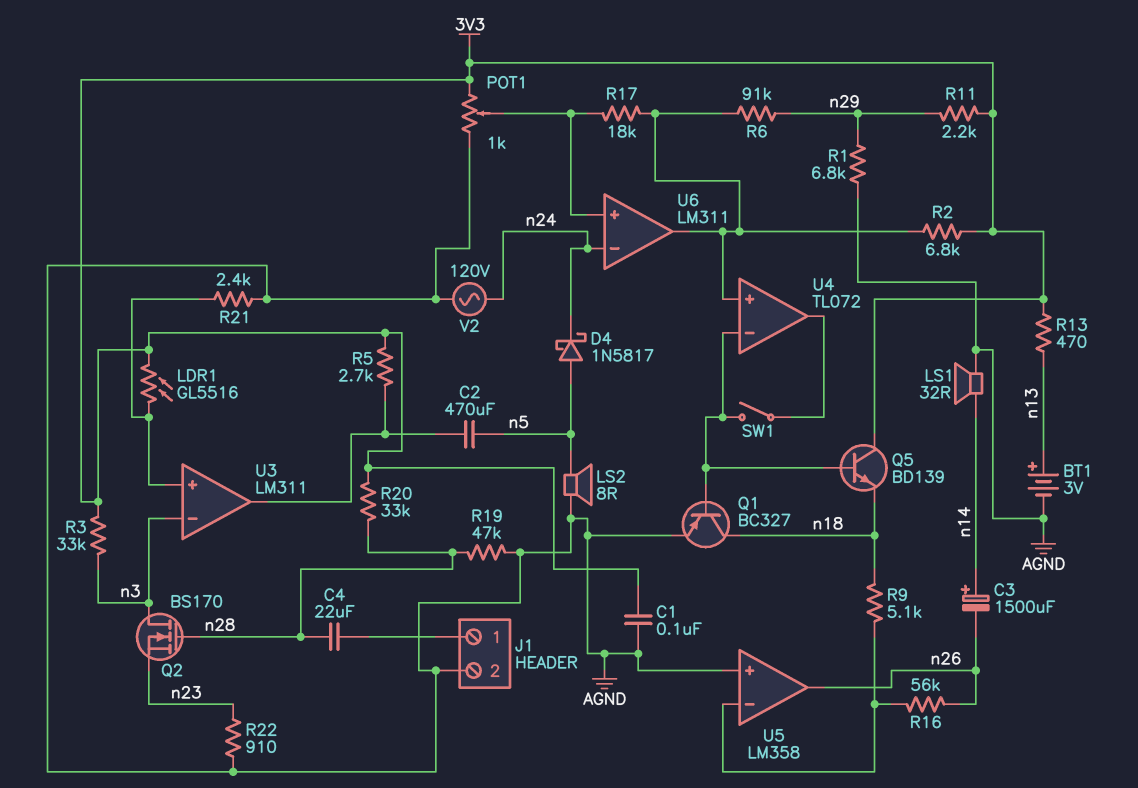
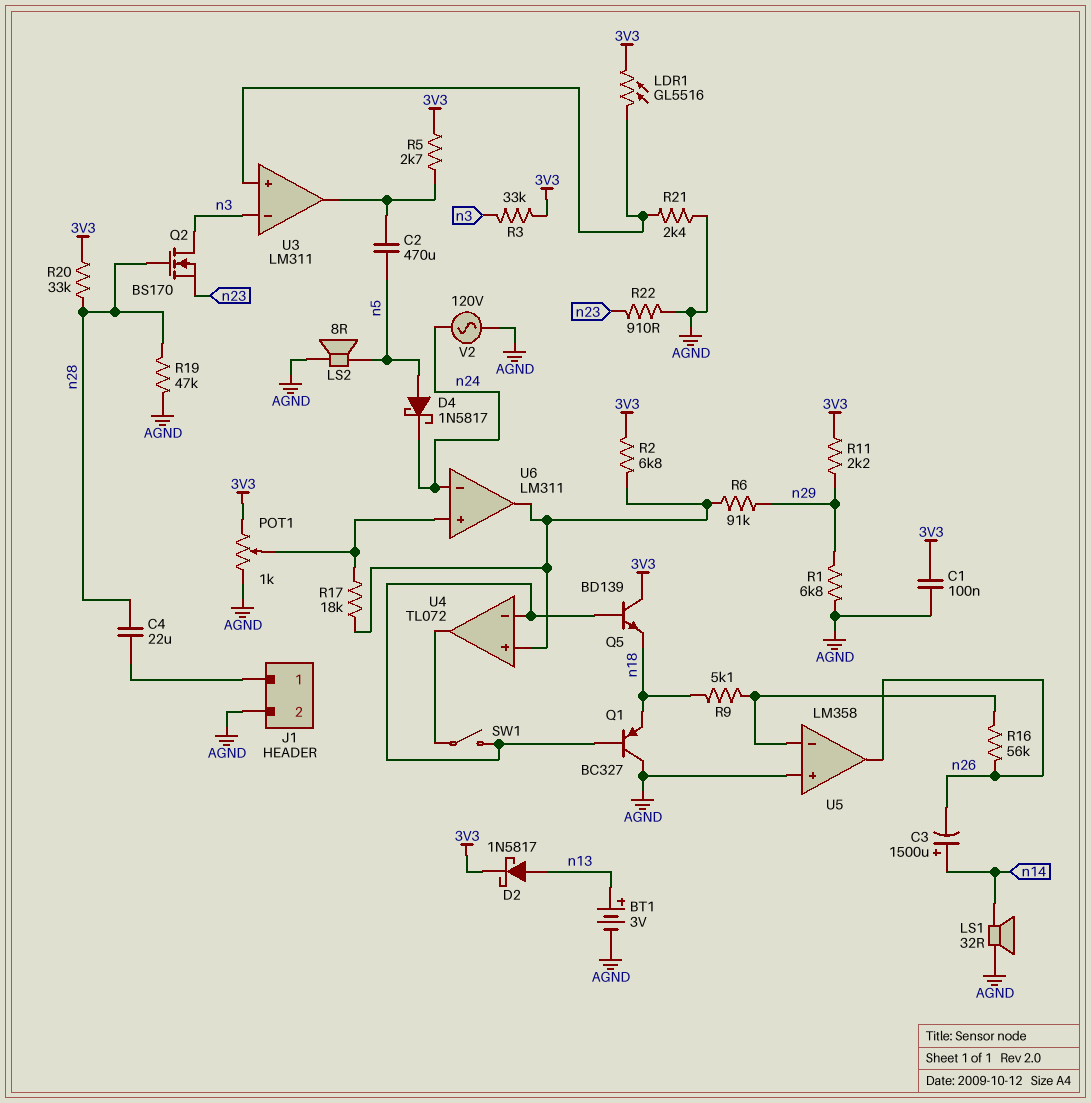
D2: none -> schottky 1N5817 (A n13, K 3V3)
Q1: PNP BC327 (B U4/in-, C n18, E AGND) -> PNP BC327 (B U4/in-, C AGND, E n18)
R13: 470 (3V3, n13) -> none

